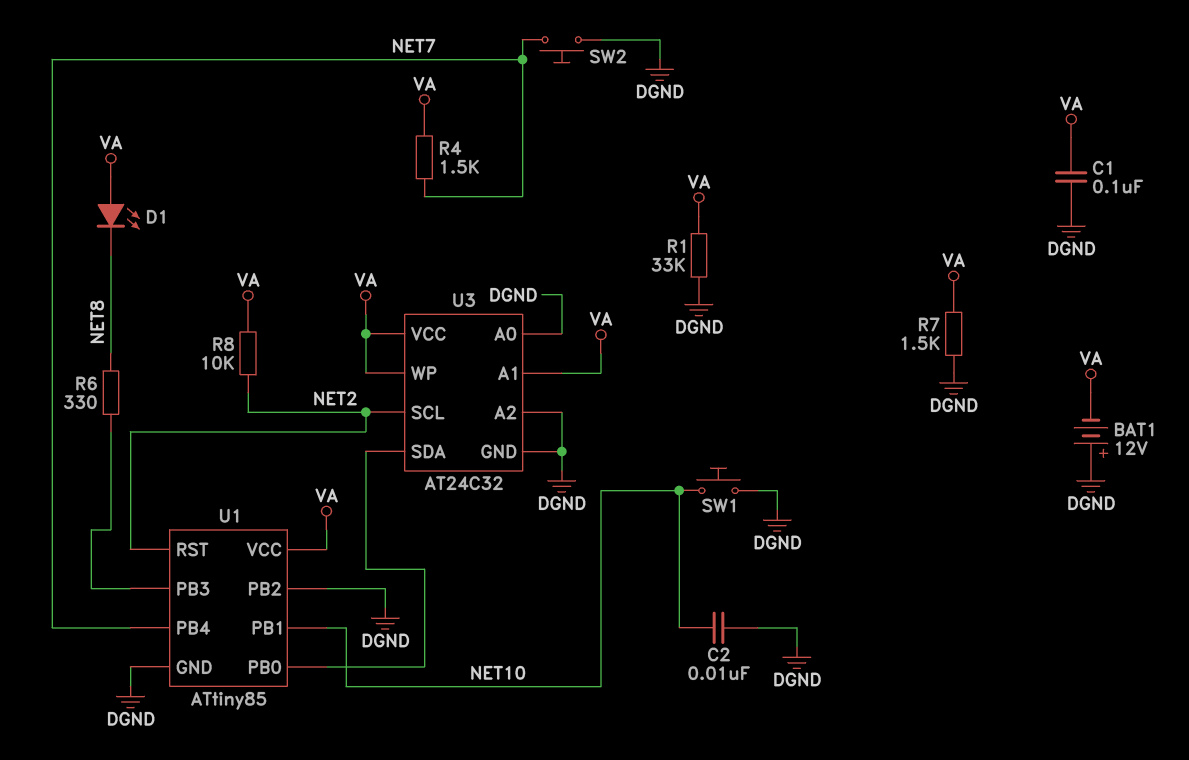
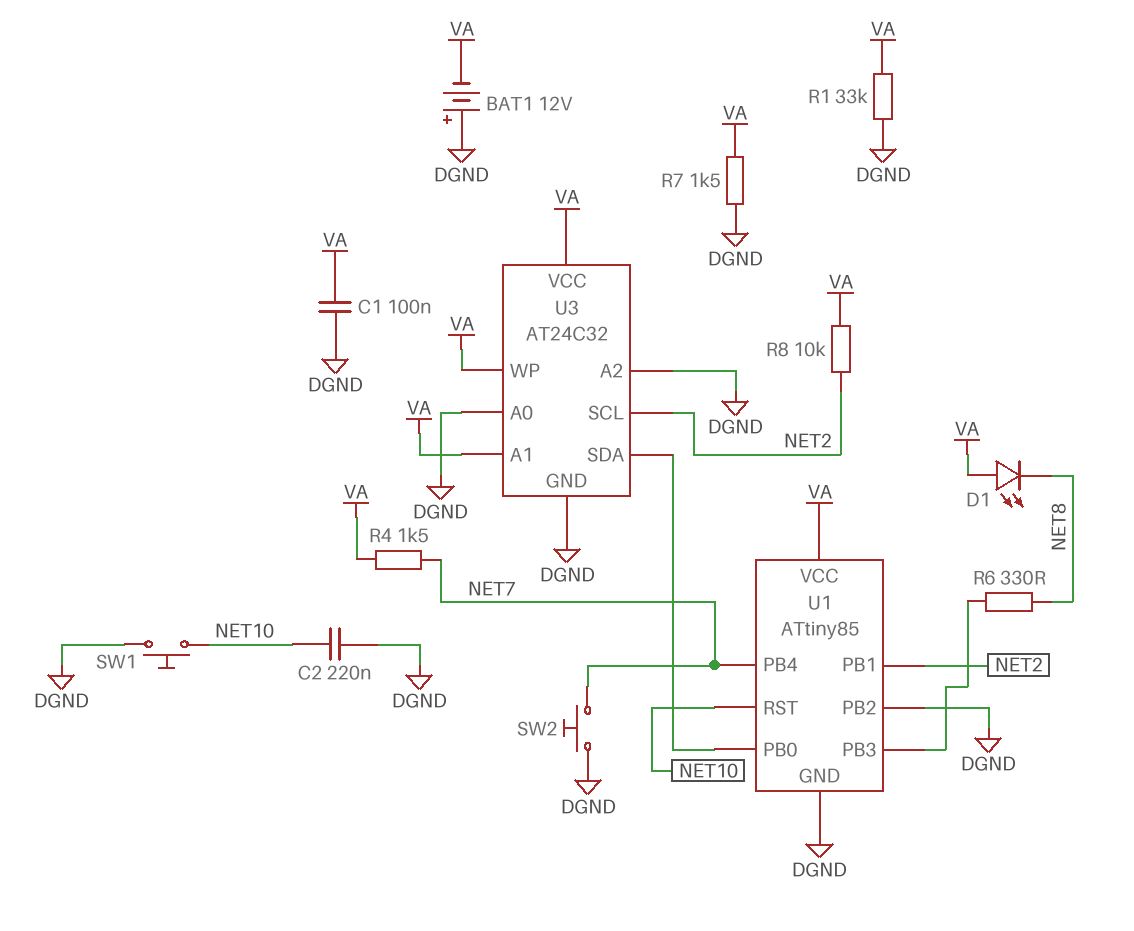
C2: 10nF (DGND, NET10) -> 220nF (DGND, NET10)
U1 pin PB1: NET10 -> NET2
U1 pin RST: NET2 -> NET10

